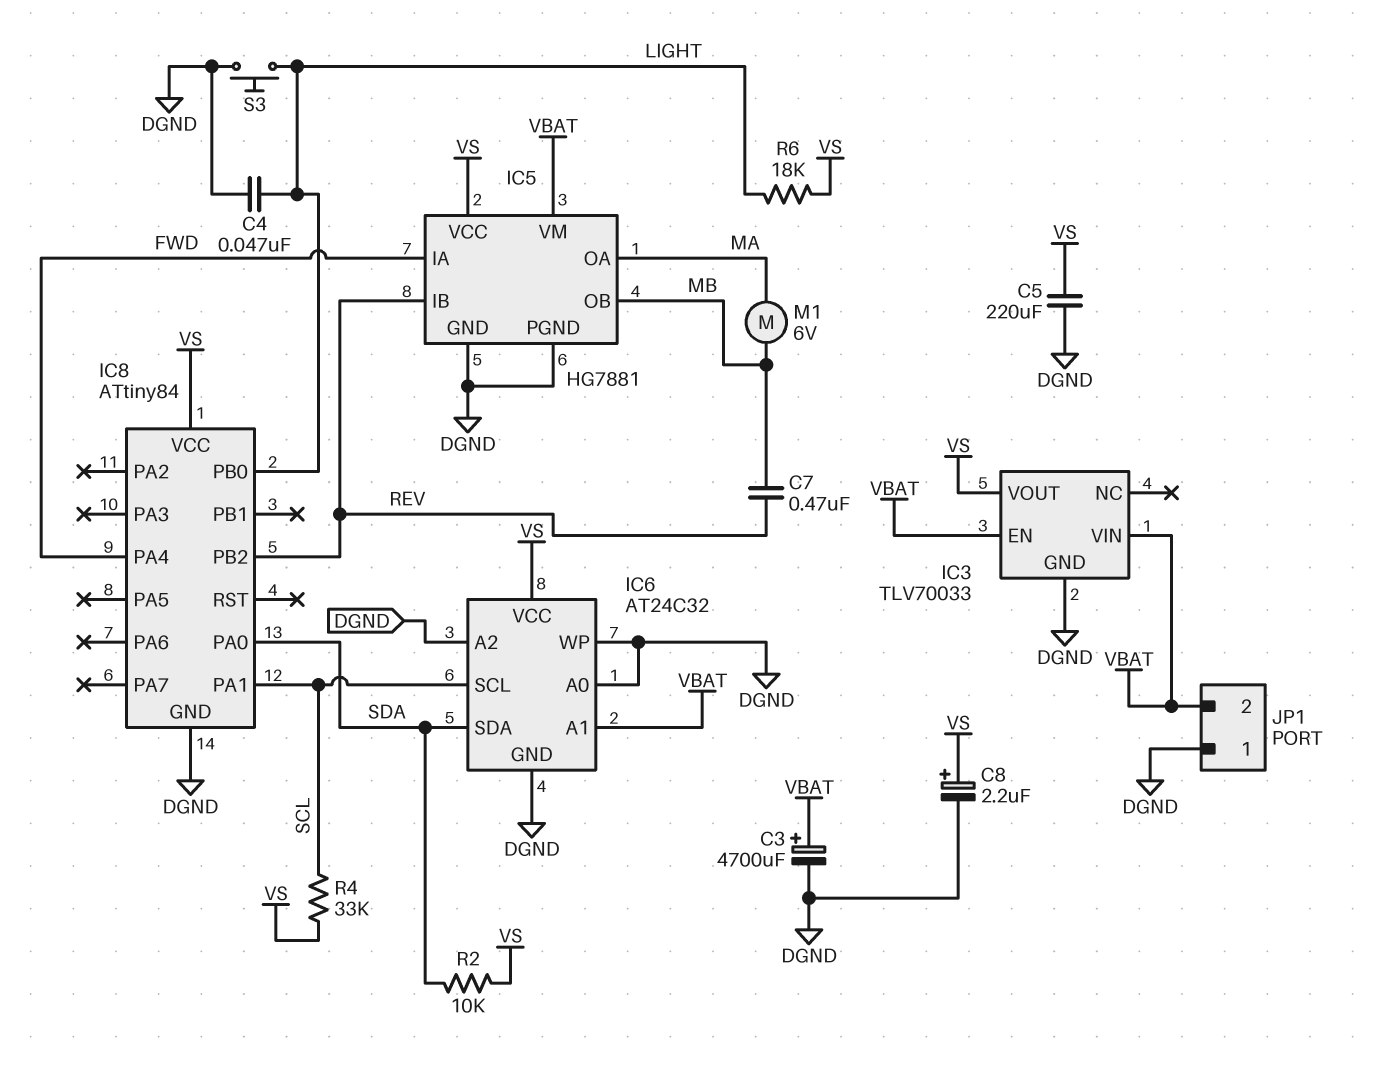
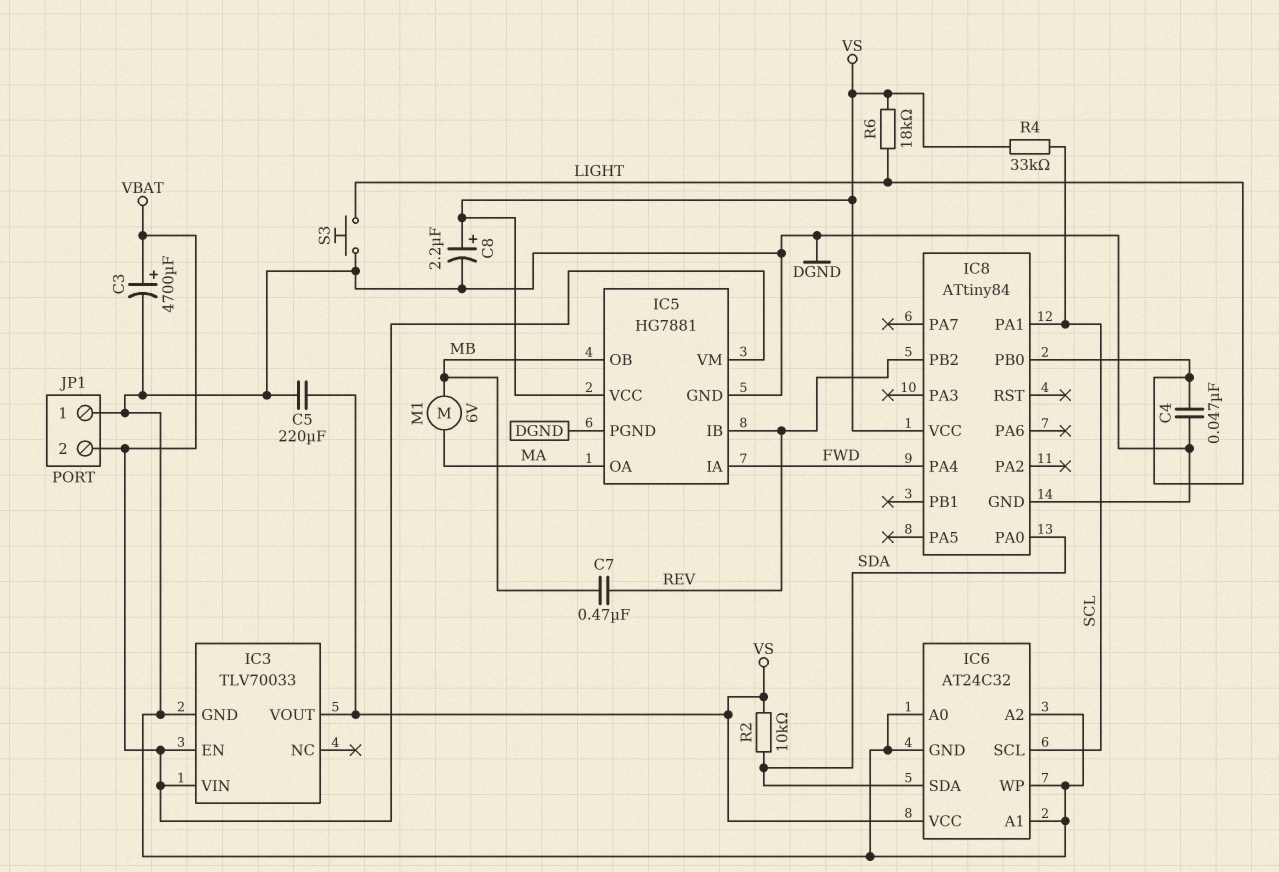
IC6 pin A1: VBAT -> DGND

